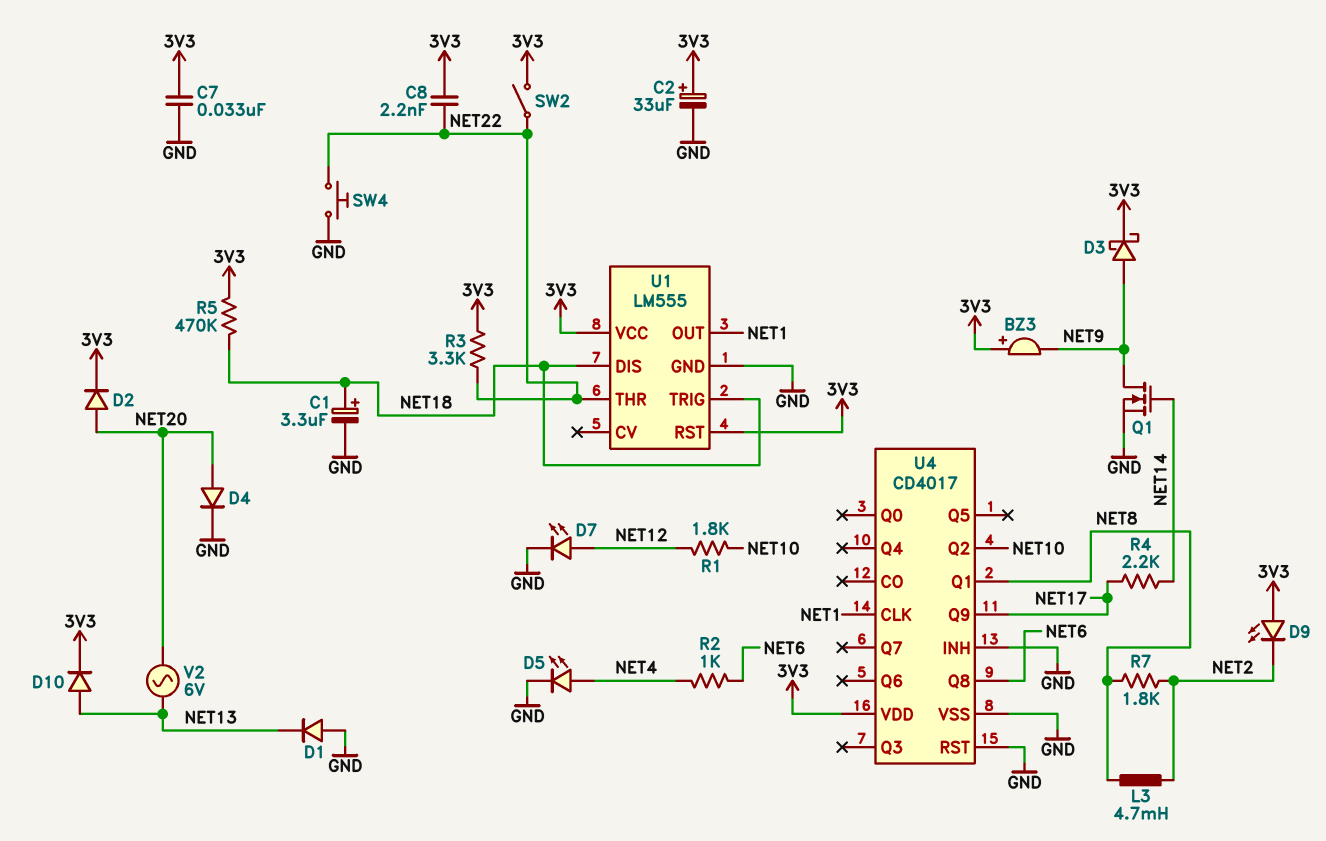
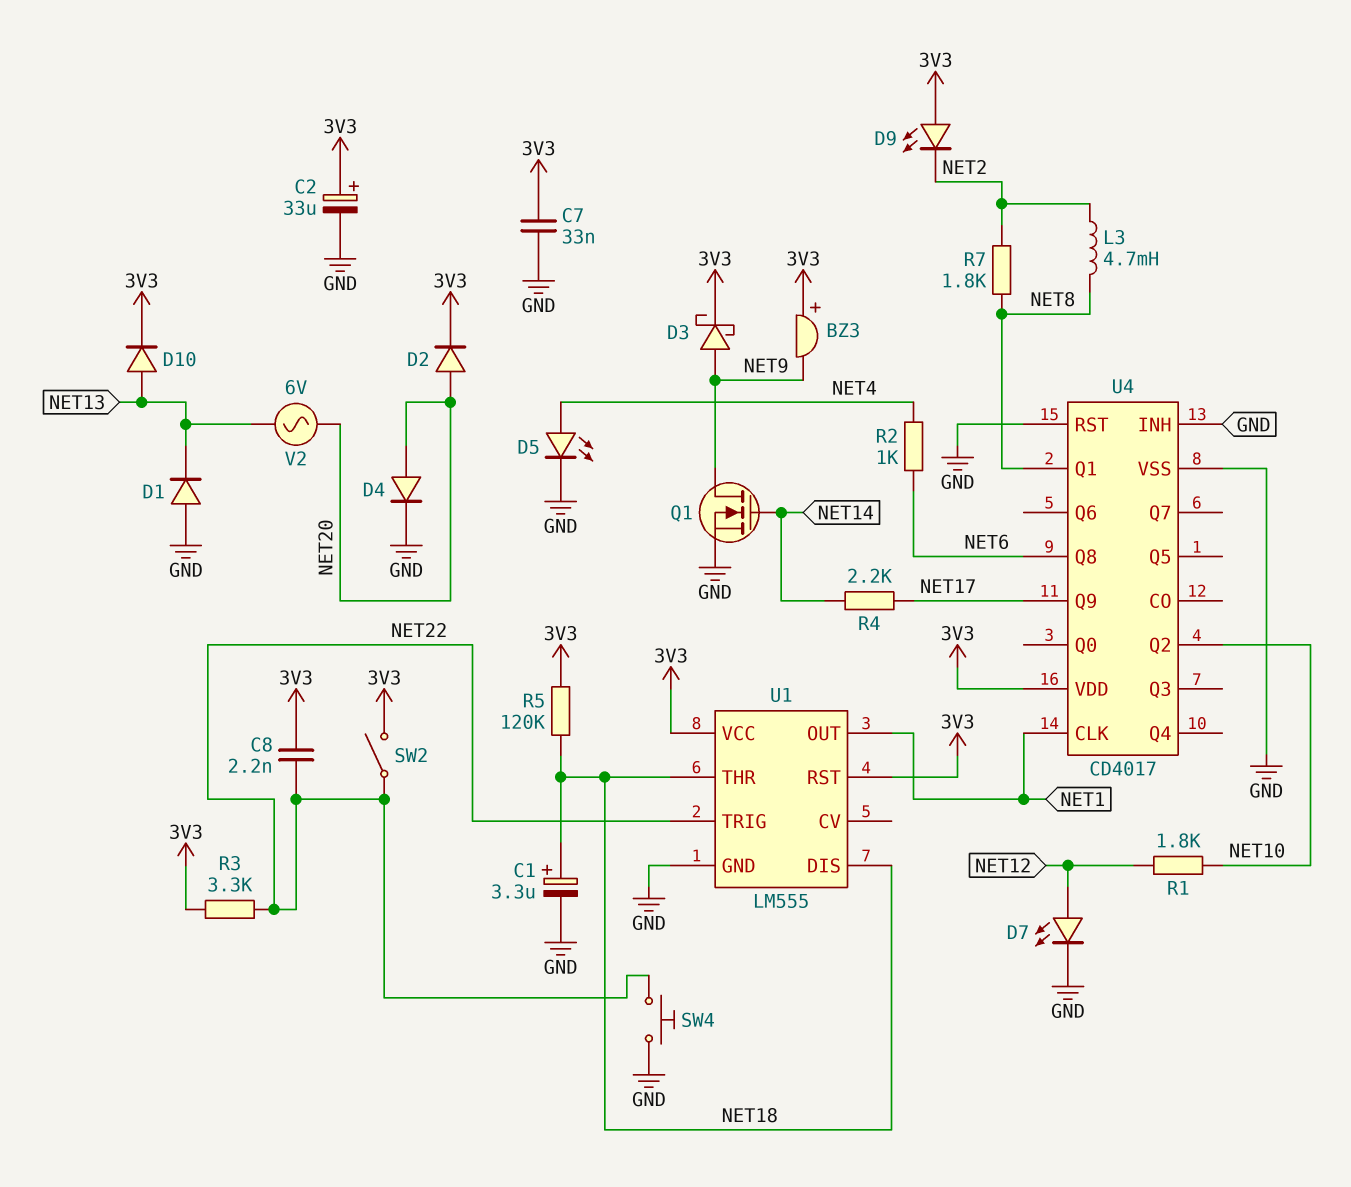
R5: 470k (3V3, NET18) -> 120k (3V3, NET18)
U1 pin THR: NET22 -> NET18
U1 pin TRIG: NET18 -> NET22

